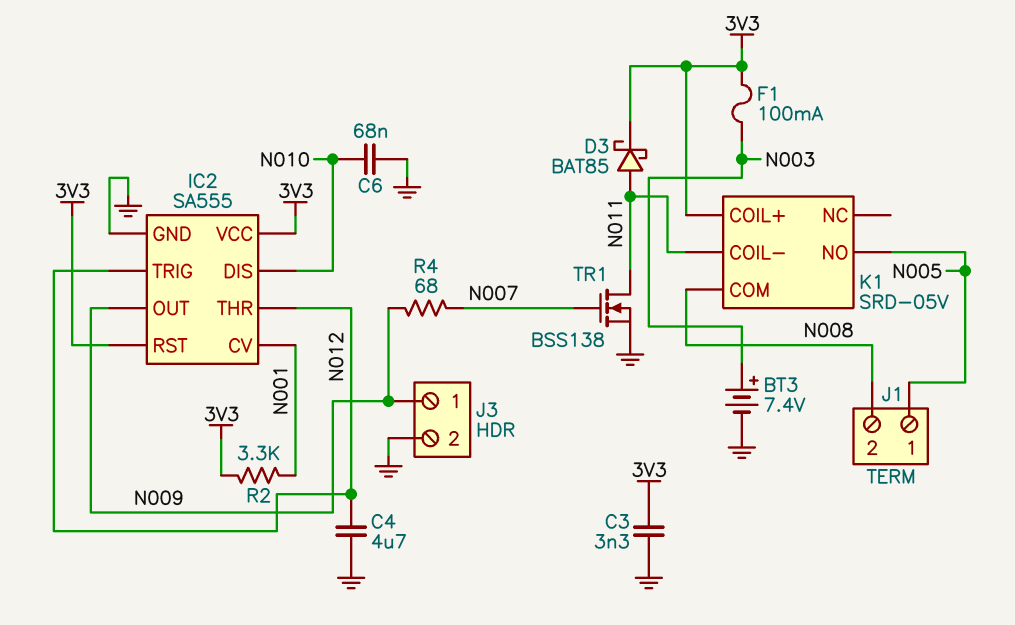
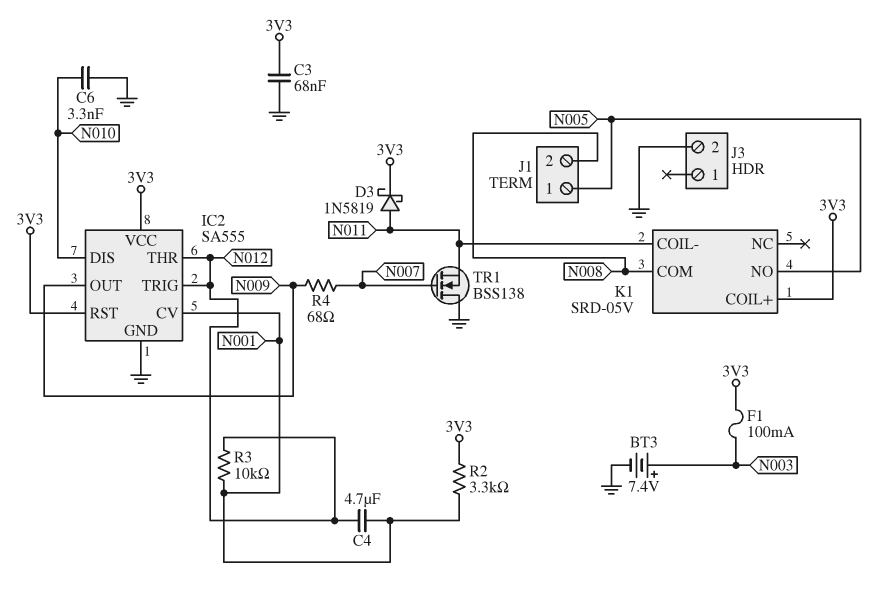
C3: 3.3nF (3V3, GND) -> 68nF (3V3, GND)
C4: 4.7uF (GND, N012) -> 4.7uF (N001, N012)
C6: 68nF (GND, N010) -> 3.3nF (GND, N010)
D3: schottky BAT85 (A N011, K 3V3) -> schottky 1N5819 (A N011, K 3V3)
J3 pin 1: N009 -> none
R3: none -> 10k (N001, N012)
TR1: NMOS BSS138 (G N007, D N011, S GND) -> NMOS BSS138 (G N007, D GND, S N011)

